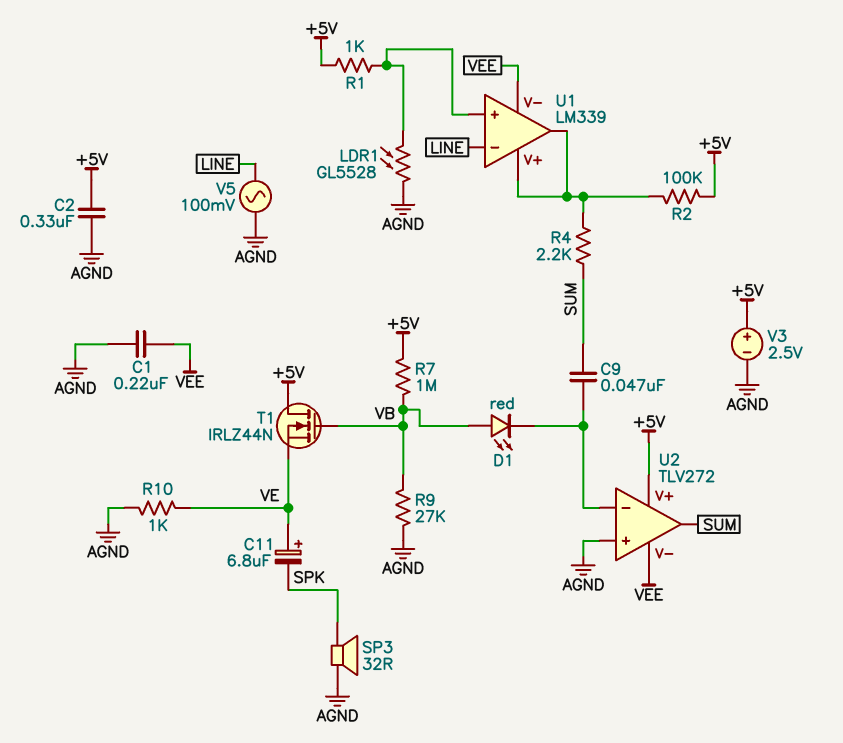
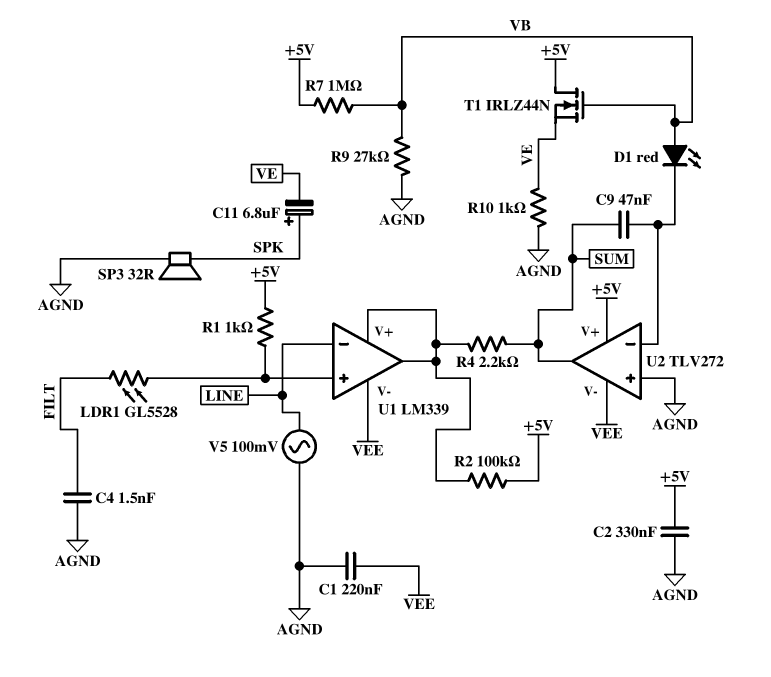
C4: none -> 1.5nF (AGND, FILT)
C11: 6.8uF (plus VE, minus SPK) -> 6.8uF (plus SPK, minus VE)
LDR1: GL5528 (AGND, U1/in+) -> GL5528 (FILT, U1/in+)
V3: 2.5V (plus +5V, minus AGND) -> none

